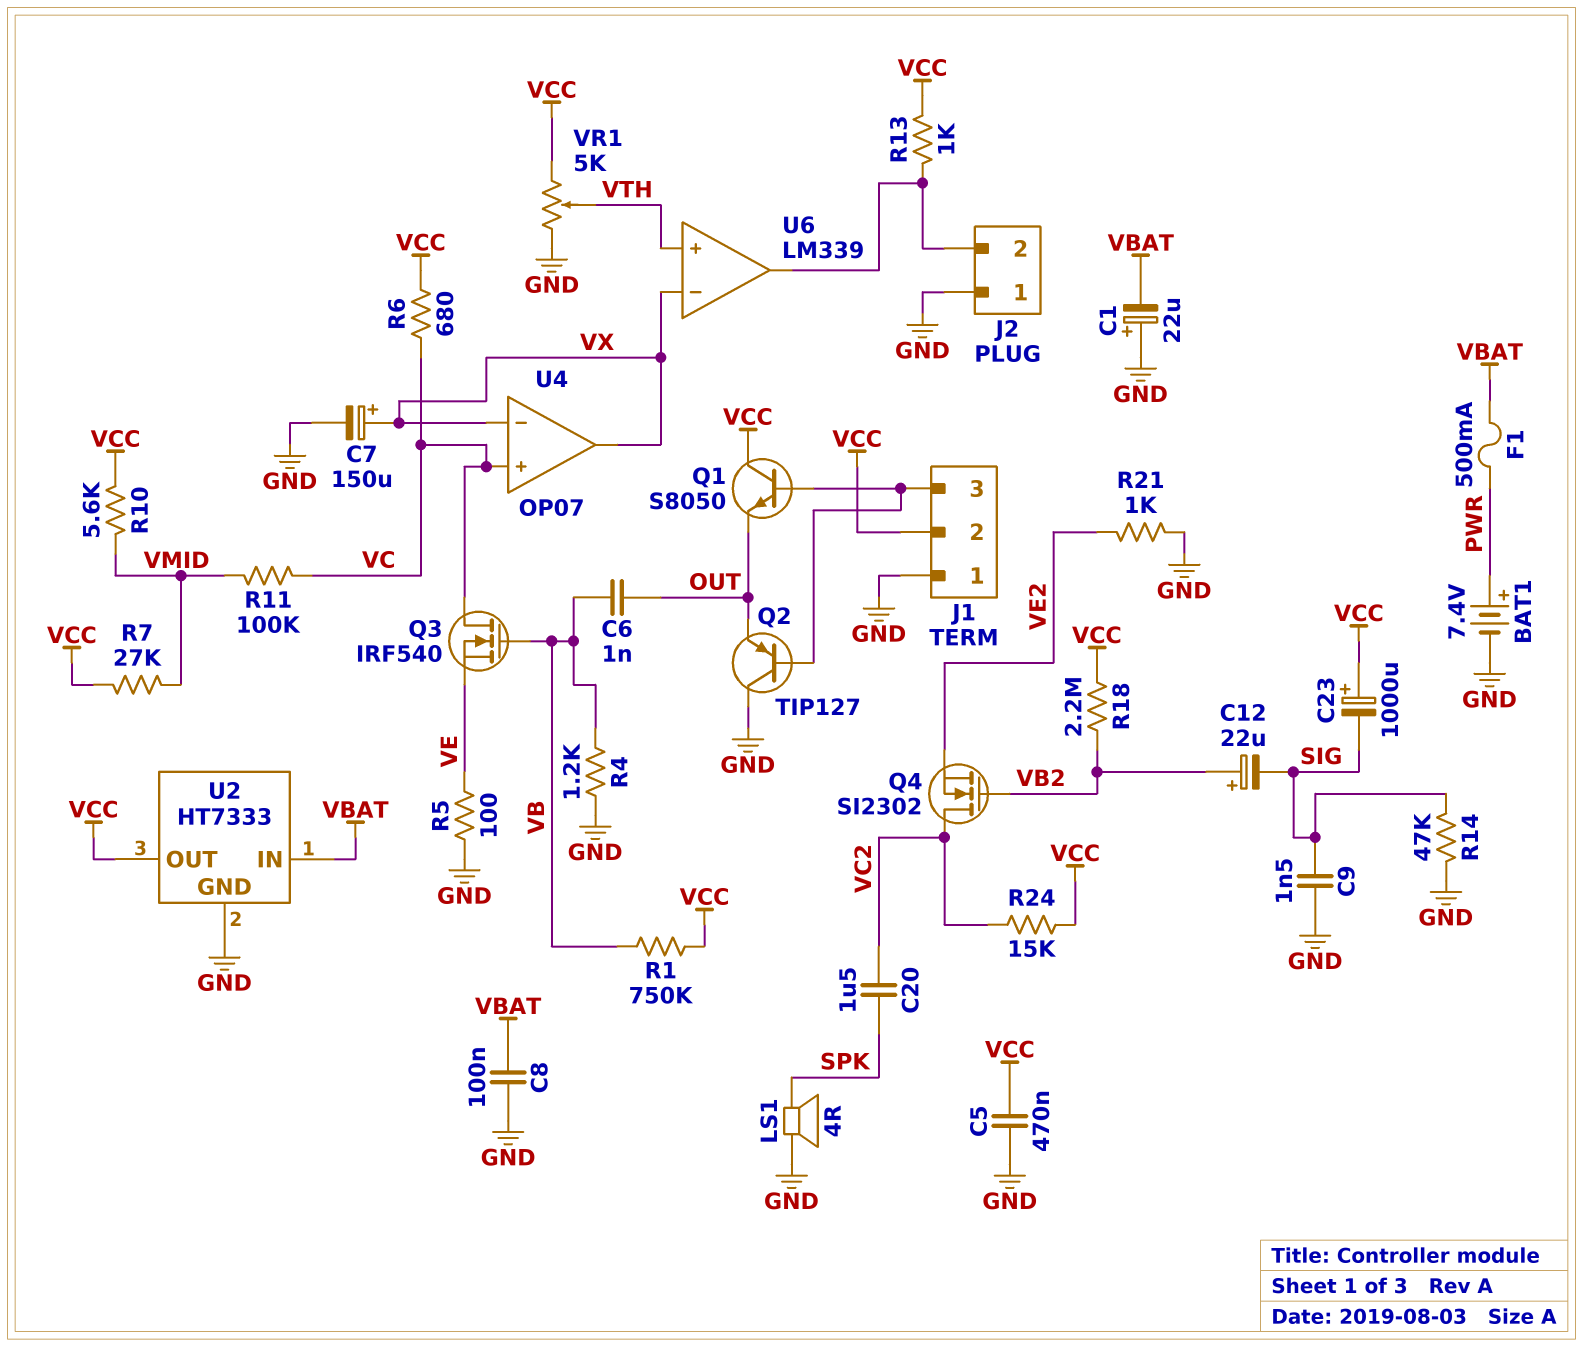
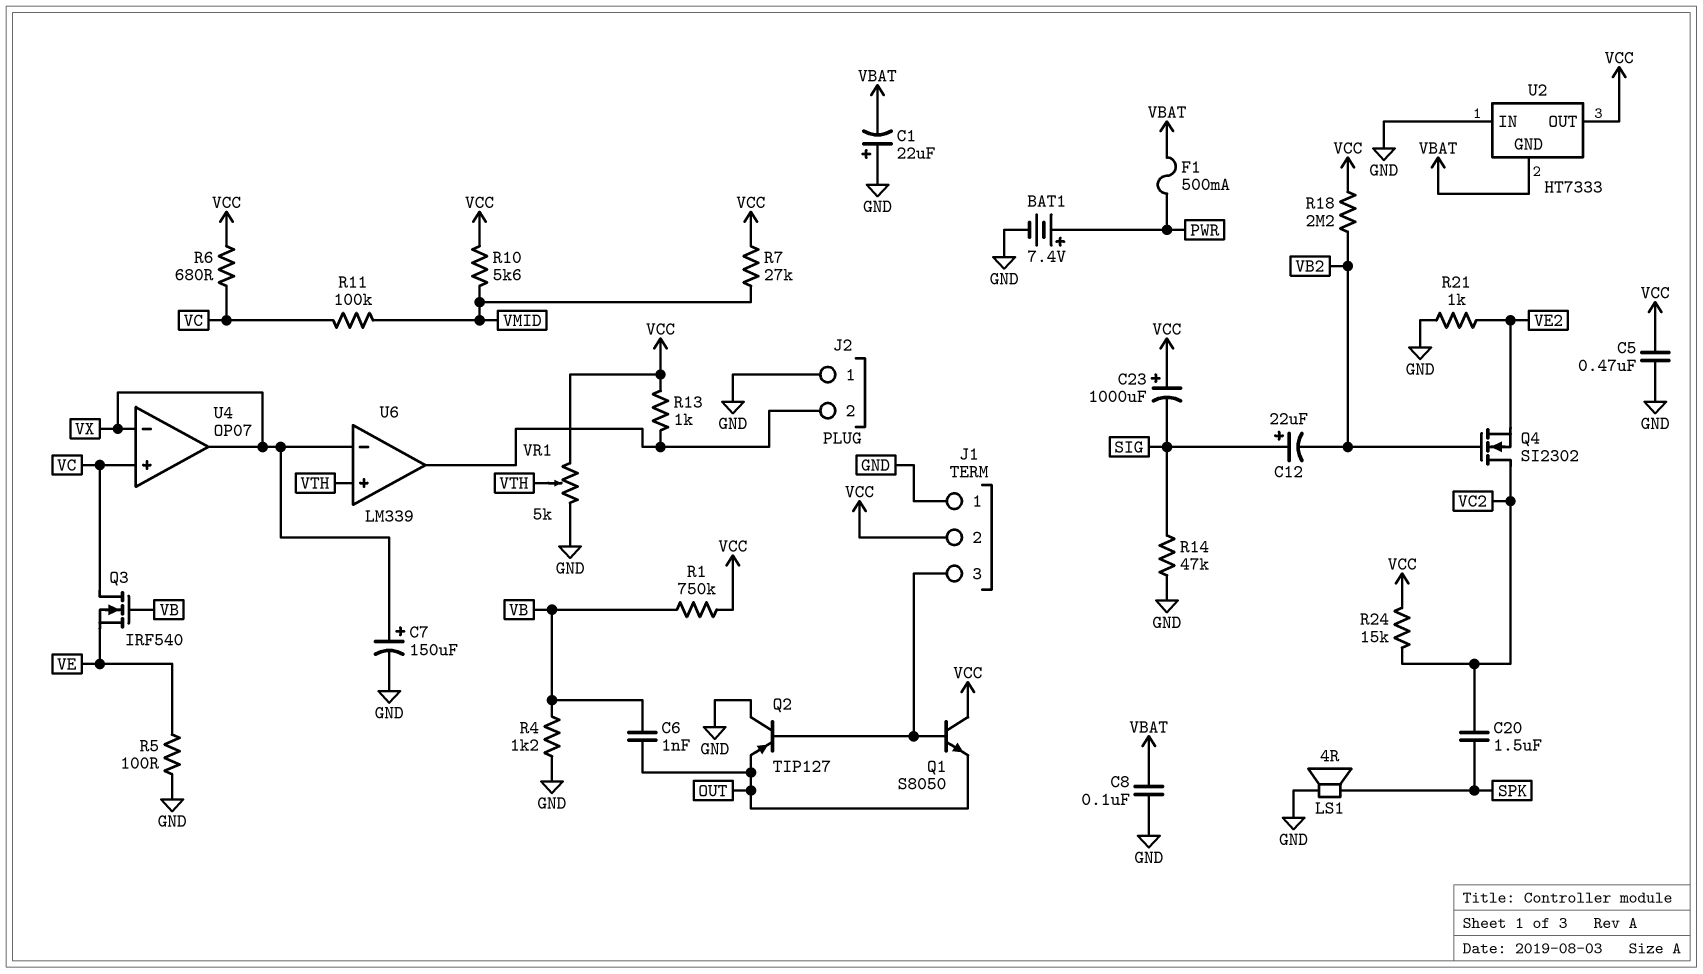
C9: 1.5nF (GND, SIG) -> none
C12: 22uF (plus VB2, minus SIG) -> 22uF (plus SIG, minus VB2)
U2 pin GND: GND -> VBAT
U2 pin IN: VBAT -> GND

